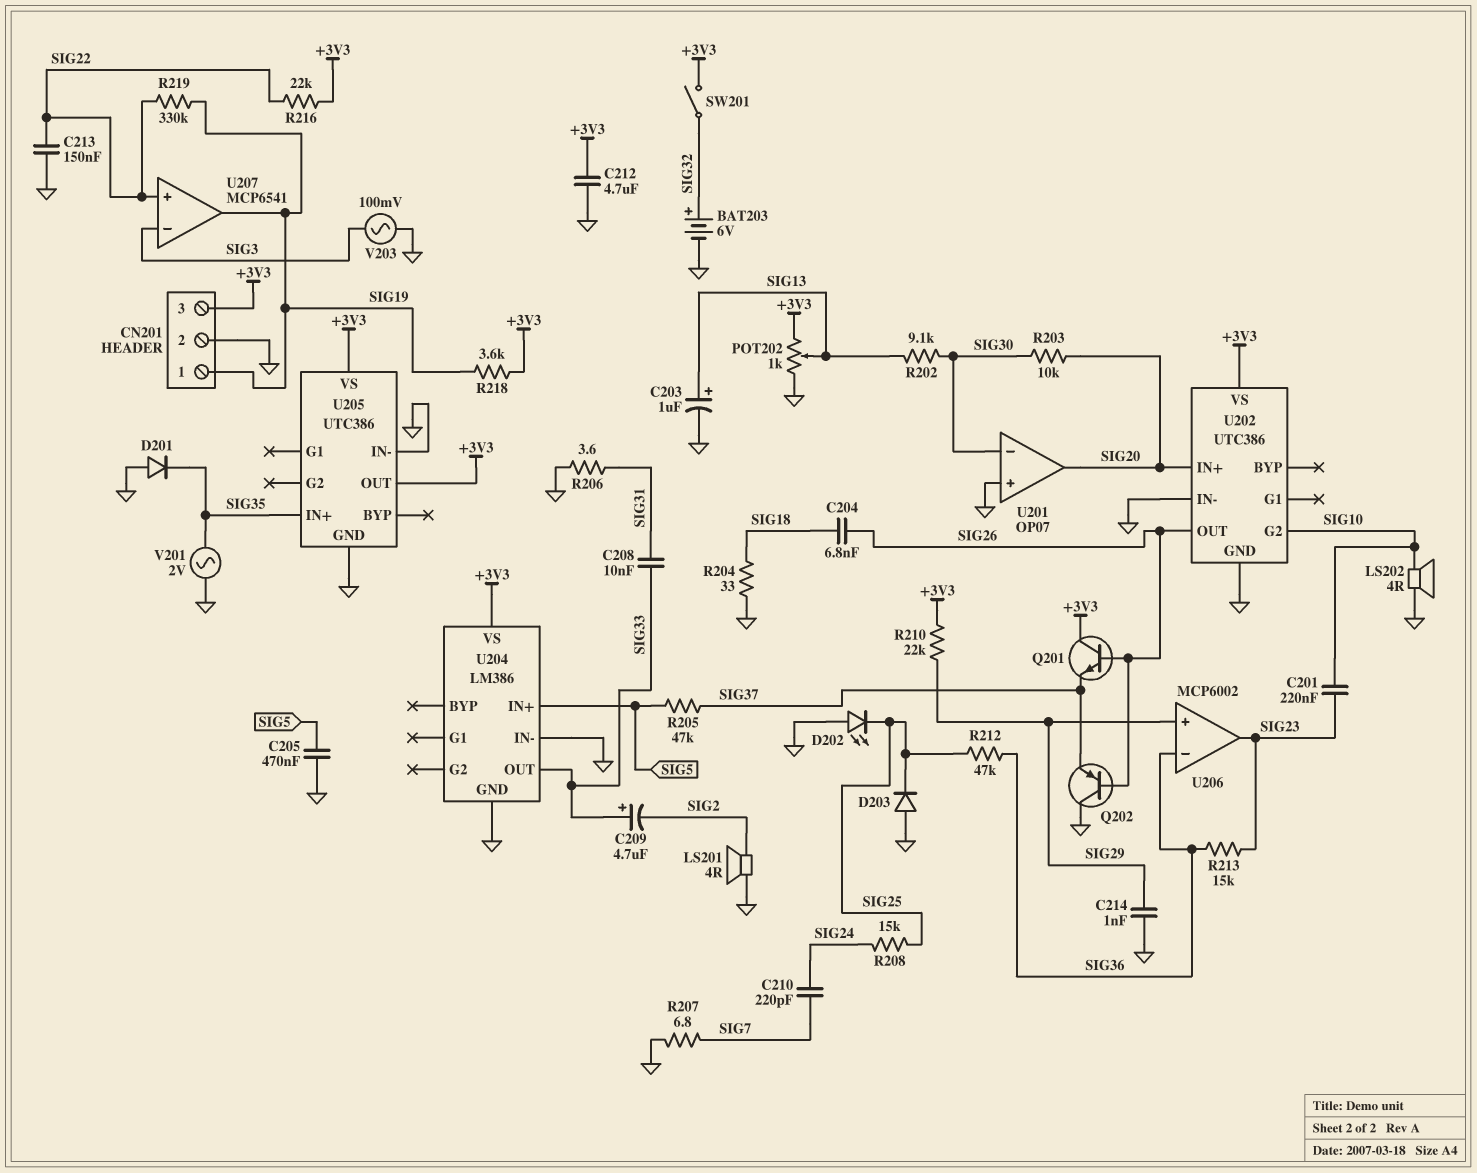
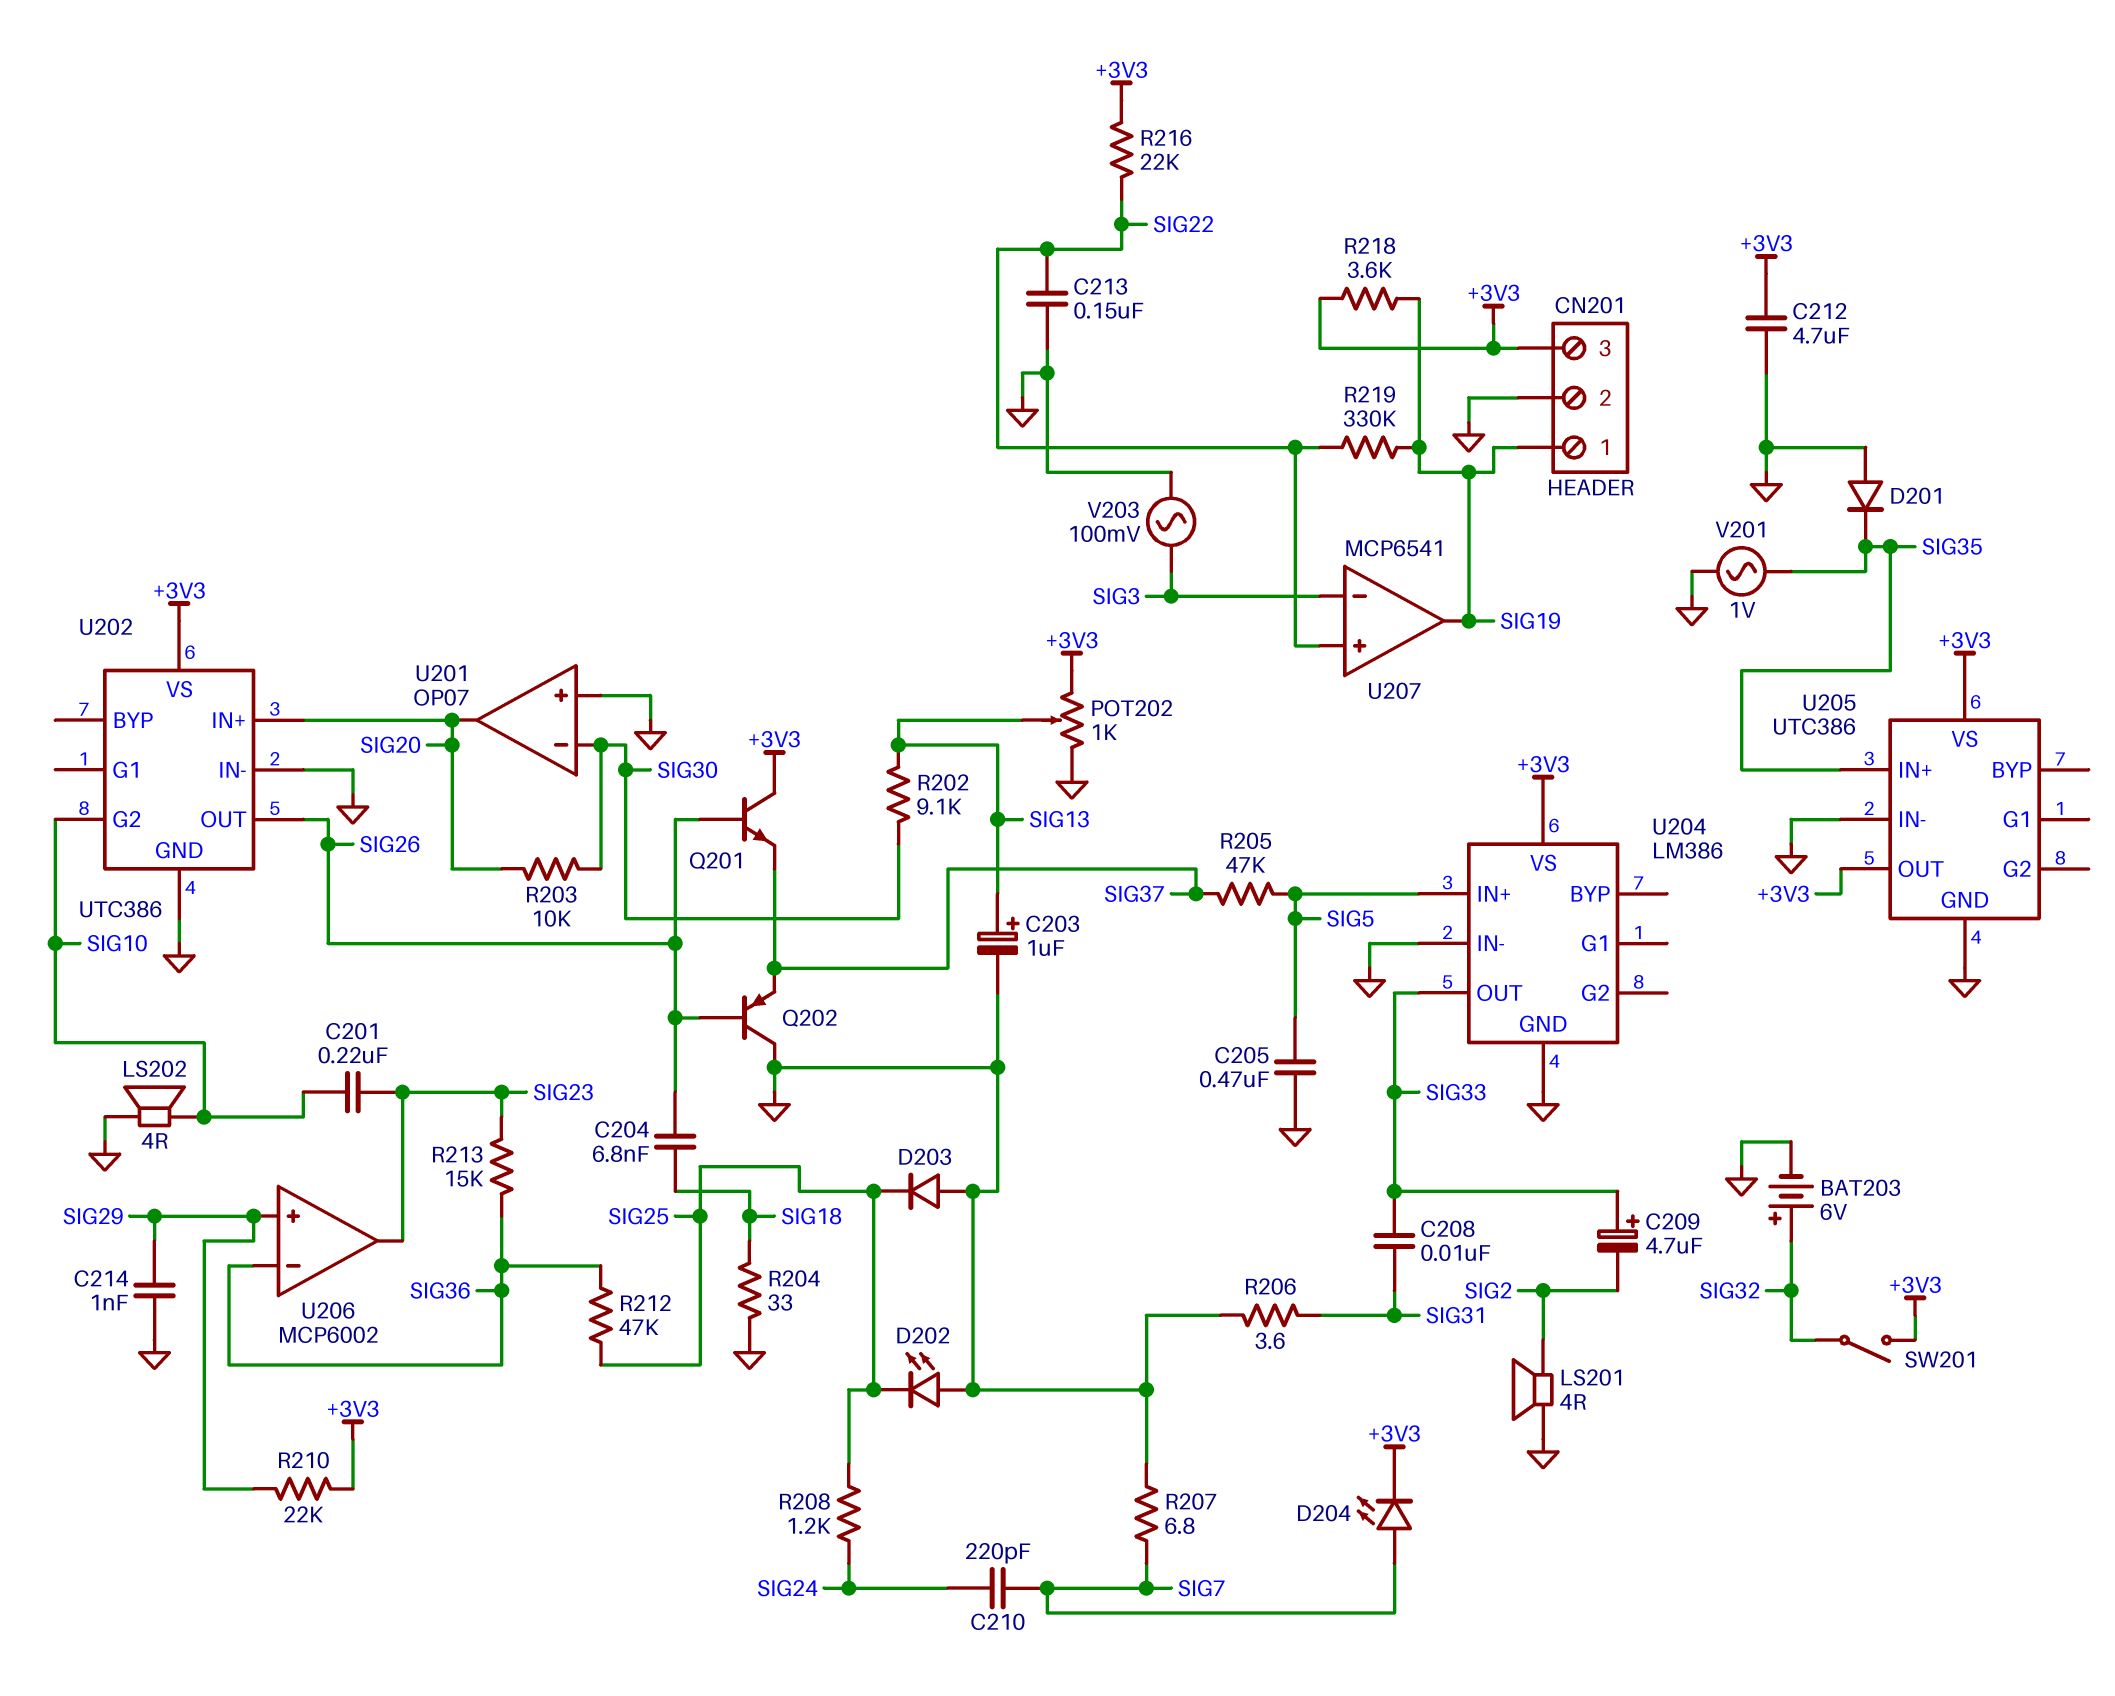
D204: none -> LED (A SIG7, K +3V3)
R208: 15k (SIG24, SIG25) -> 1.2k (SIG24, SIG25)
V201: AC 2V (GND, SIG35) -> AC 1V (GND, SIG35)

